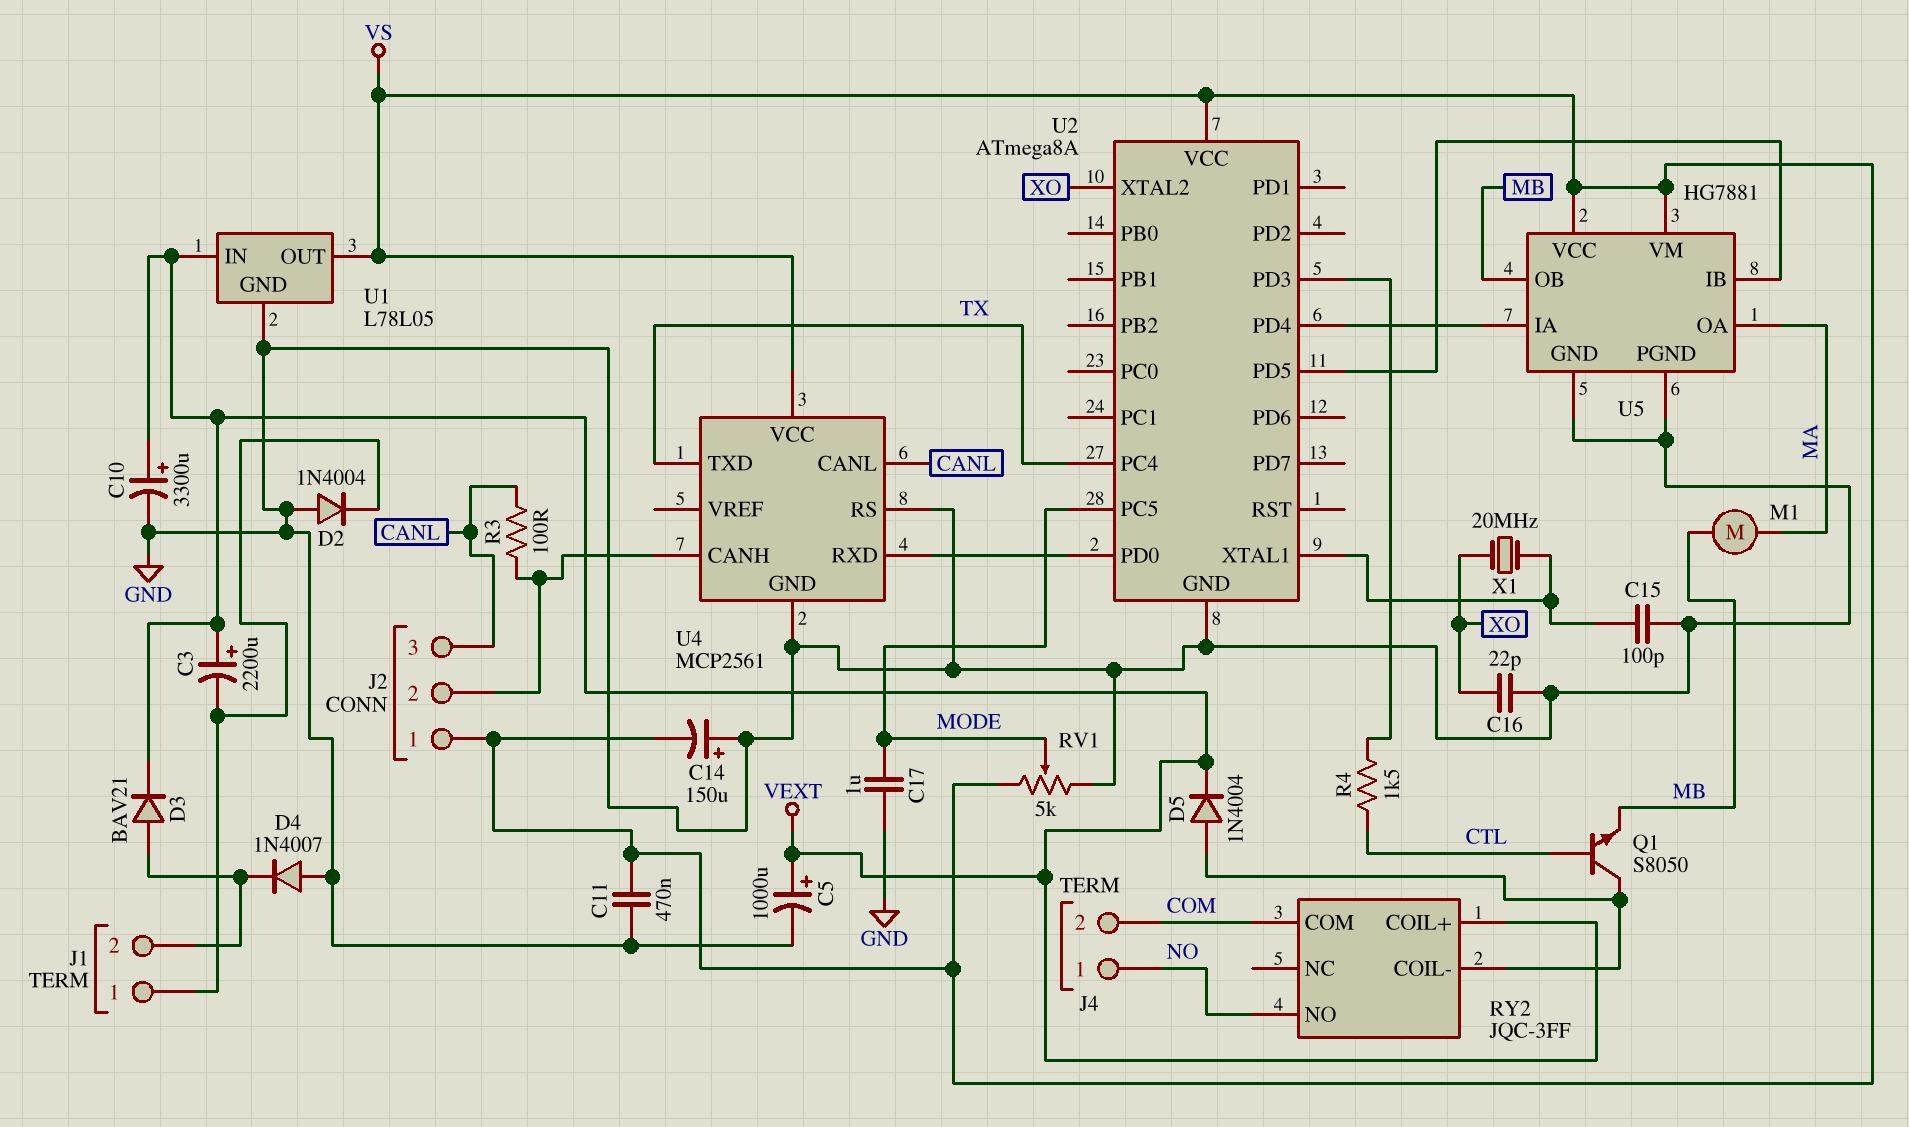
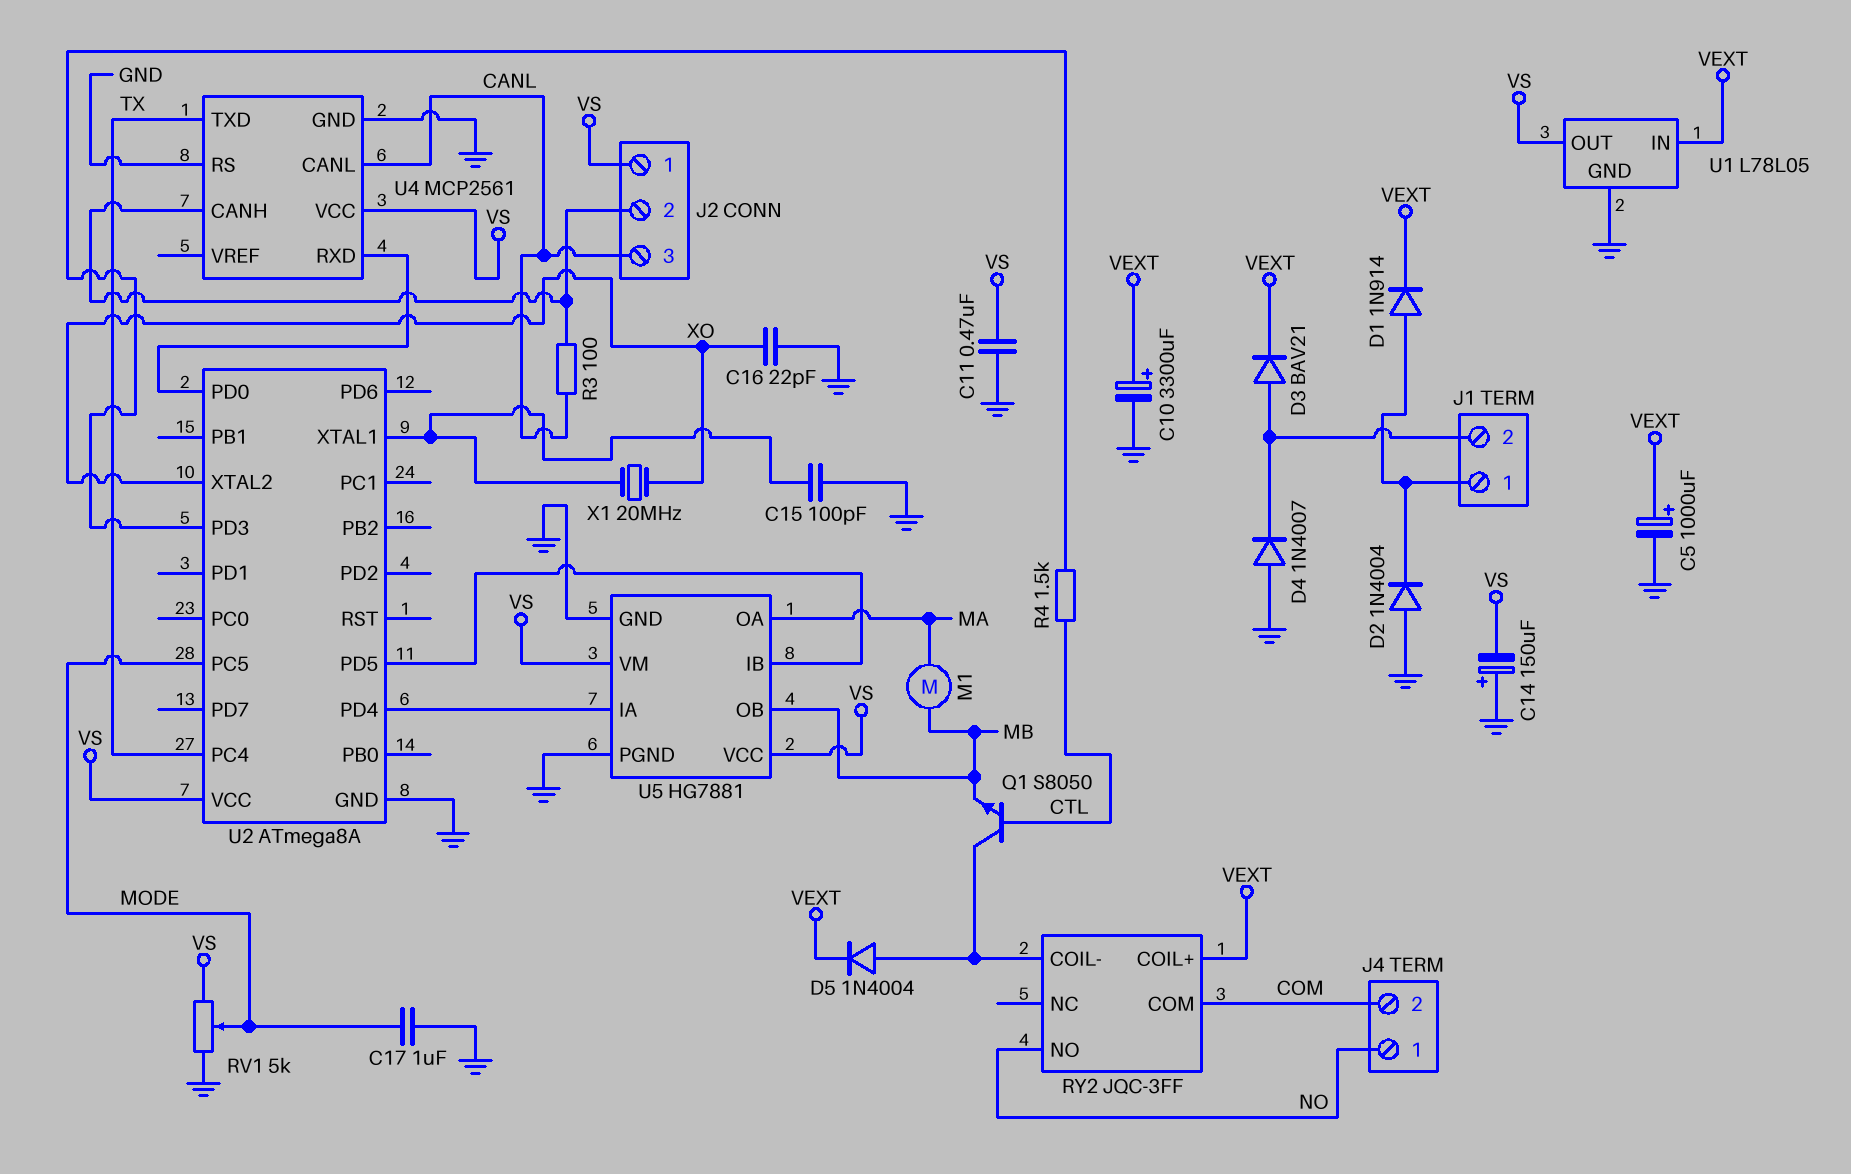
C3: 2200uF (plus VEXT, minus J1/1) -> none
D1: none -> diode 1N914 (A J1/1, K VEXT)

